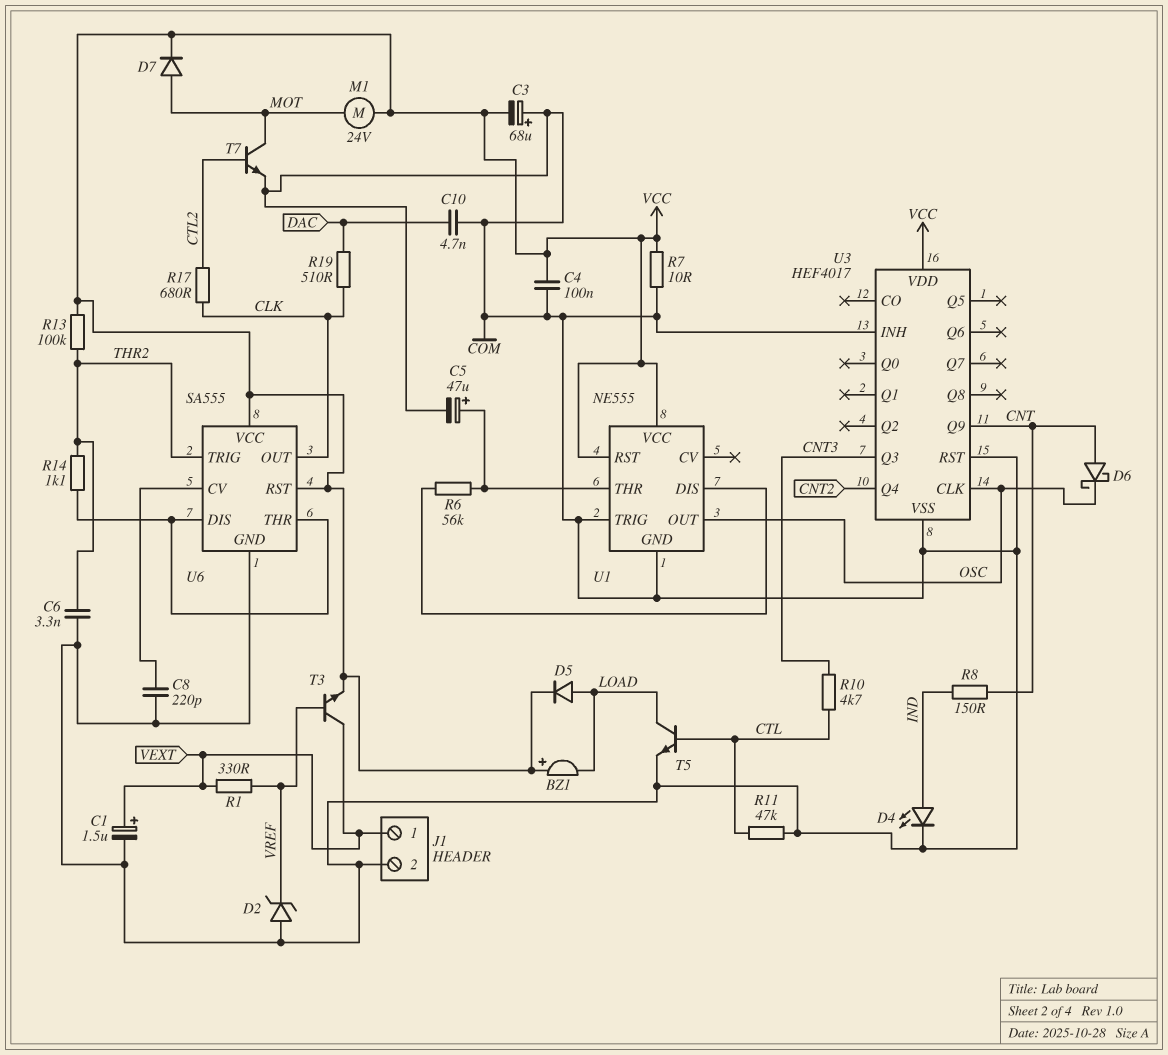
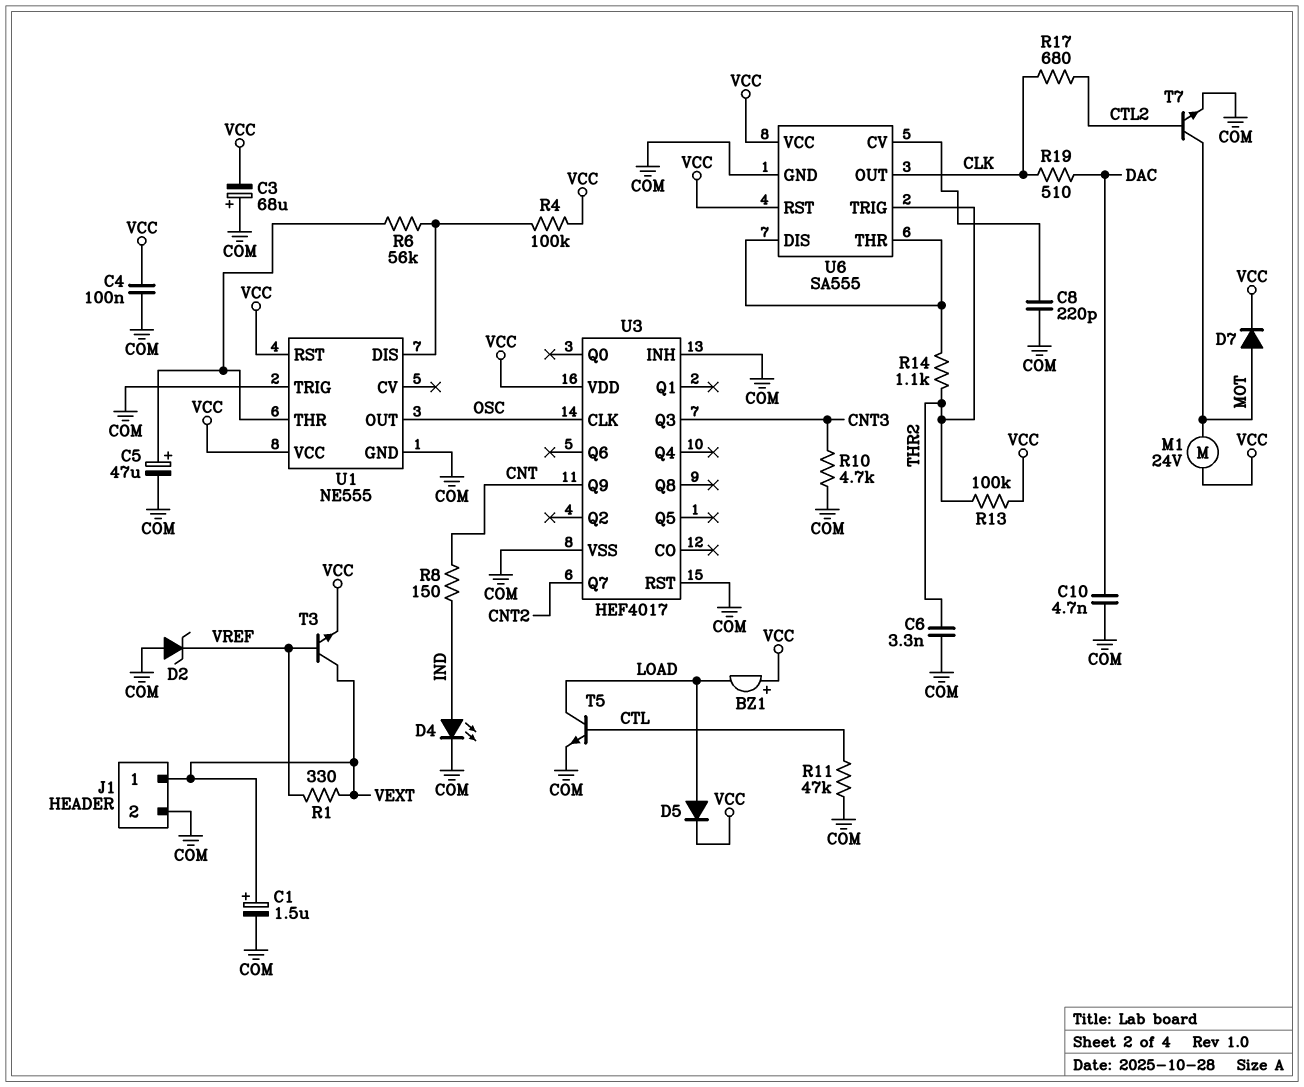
D6: schottky (A CNT, K OSC) -> none
R4: none -> 100k (U1/DIS, VCC)
R7: 10 (COM, VCC) -> none
R10: 4.7k (CNT3, CTL) -> 4.7k (CNT3, COM)
U3 pin Q4: CNT2 -> none
U3 pin Q7: none -> CNT2

